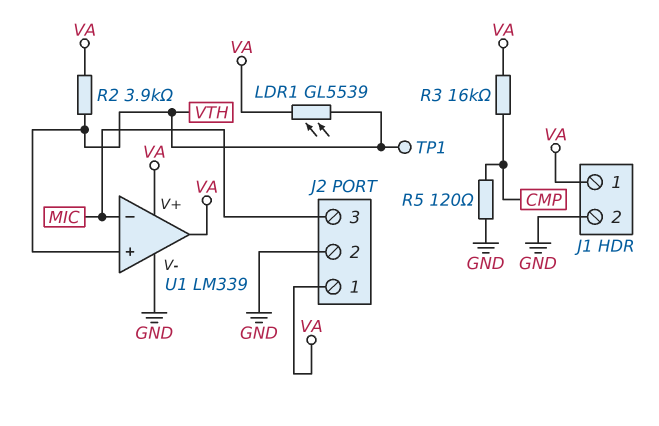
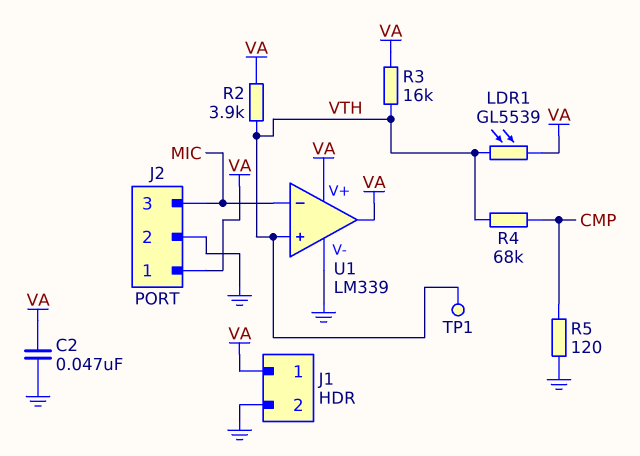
C2: none -> 47nF (GND, VA)
R3: 16k (CMP, VA) -> 16k (VA, VTH)
R4: none -> 68k (CMP, VTH)

